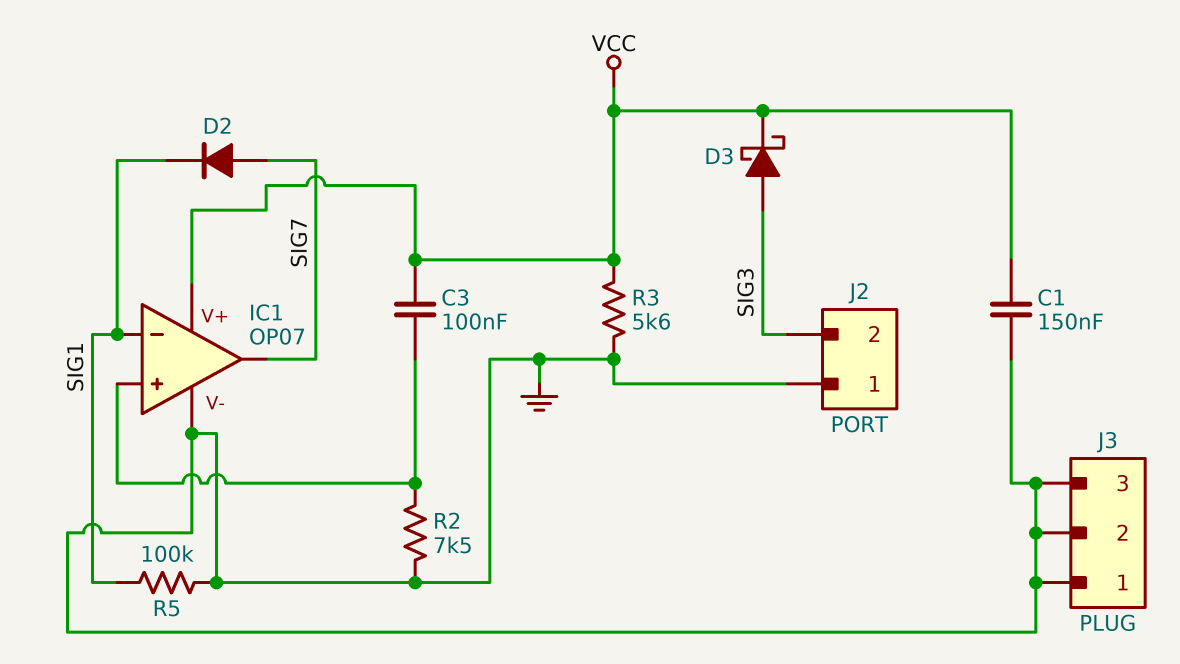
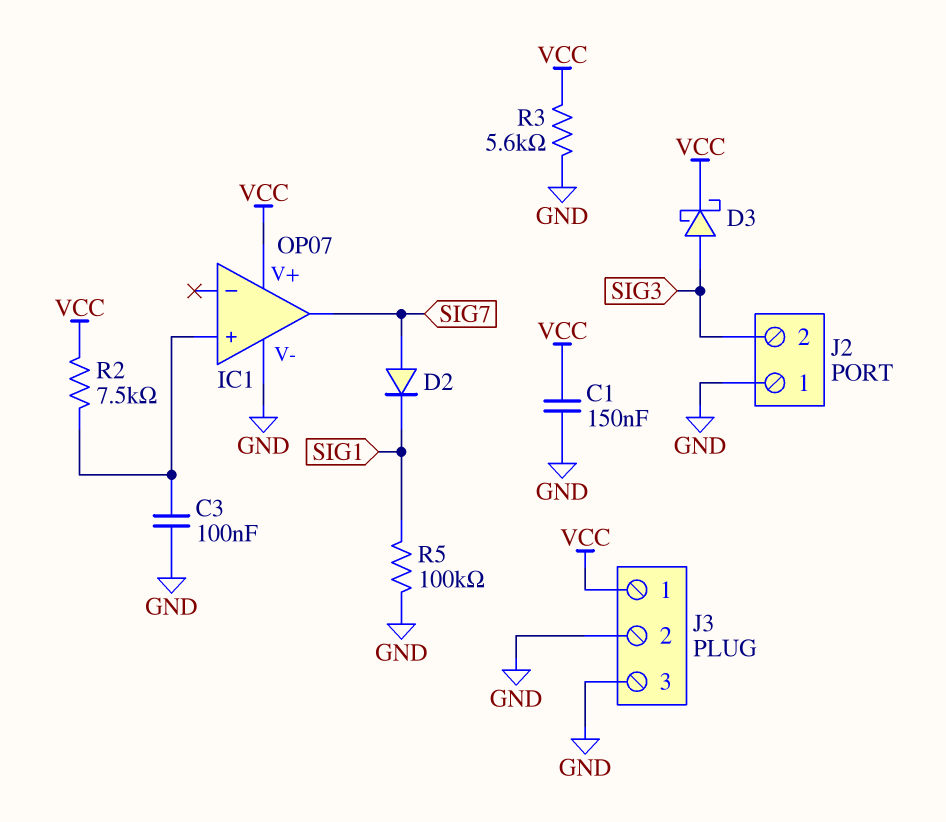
C3: 100nF (IC1/in+, VCC) -> 100nF (GND, IC1/in+)
IC1 pin in-: SIG1 -> none
J3 pin 1: GND -> VCC
R2: 7.5k (GND, IC1/in+) -> 7.5k (IC1/in+, VCC)

